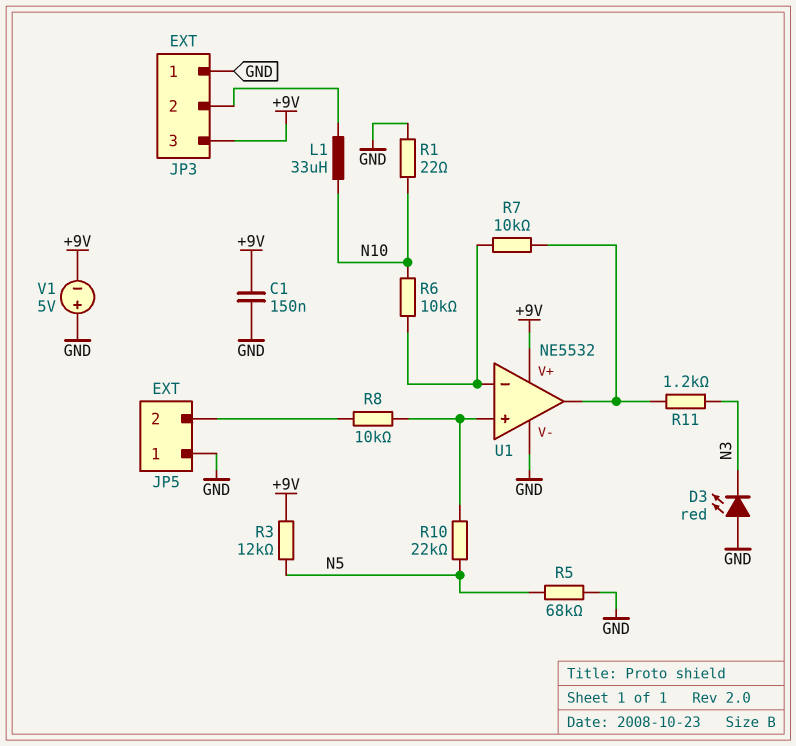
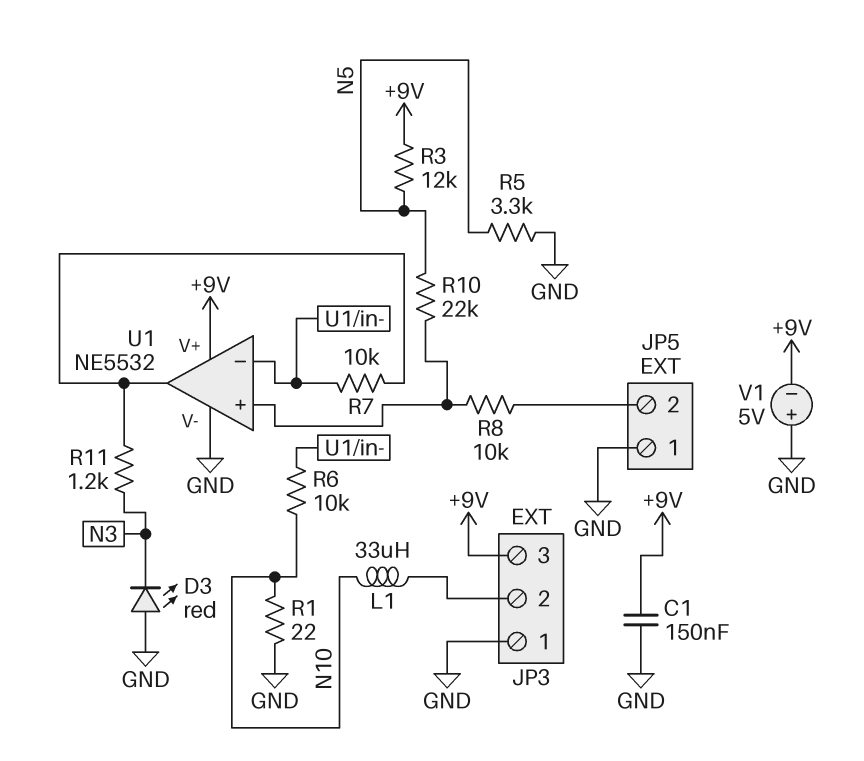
R5: 68k (GND, N5) -> 3.3k (GND, N5)

